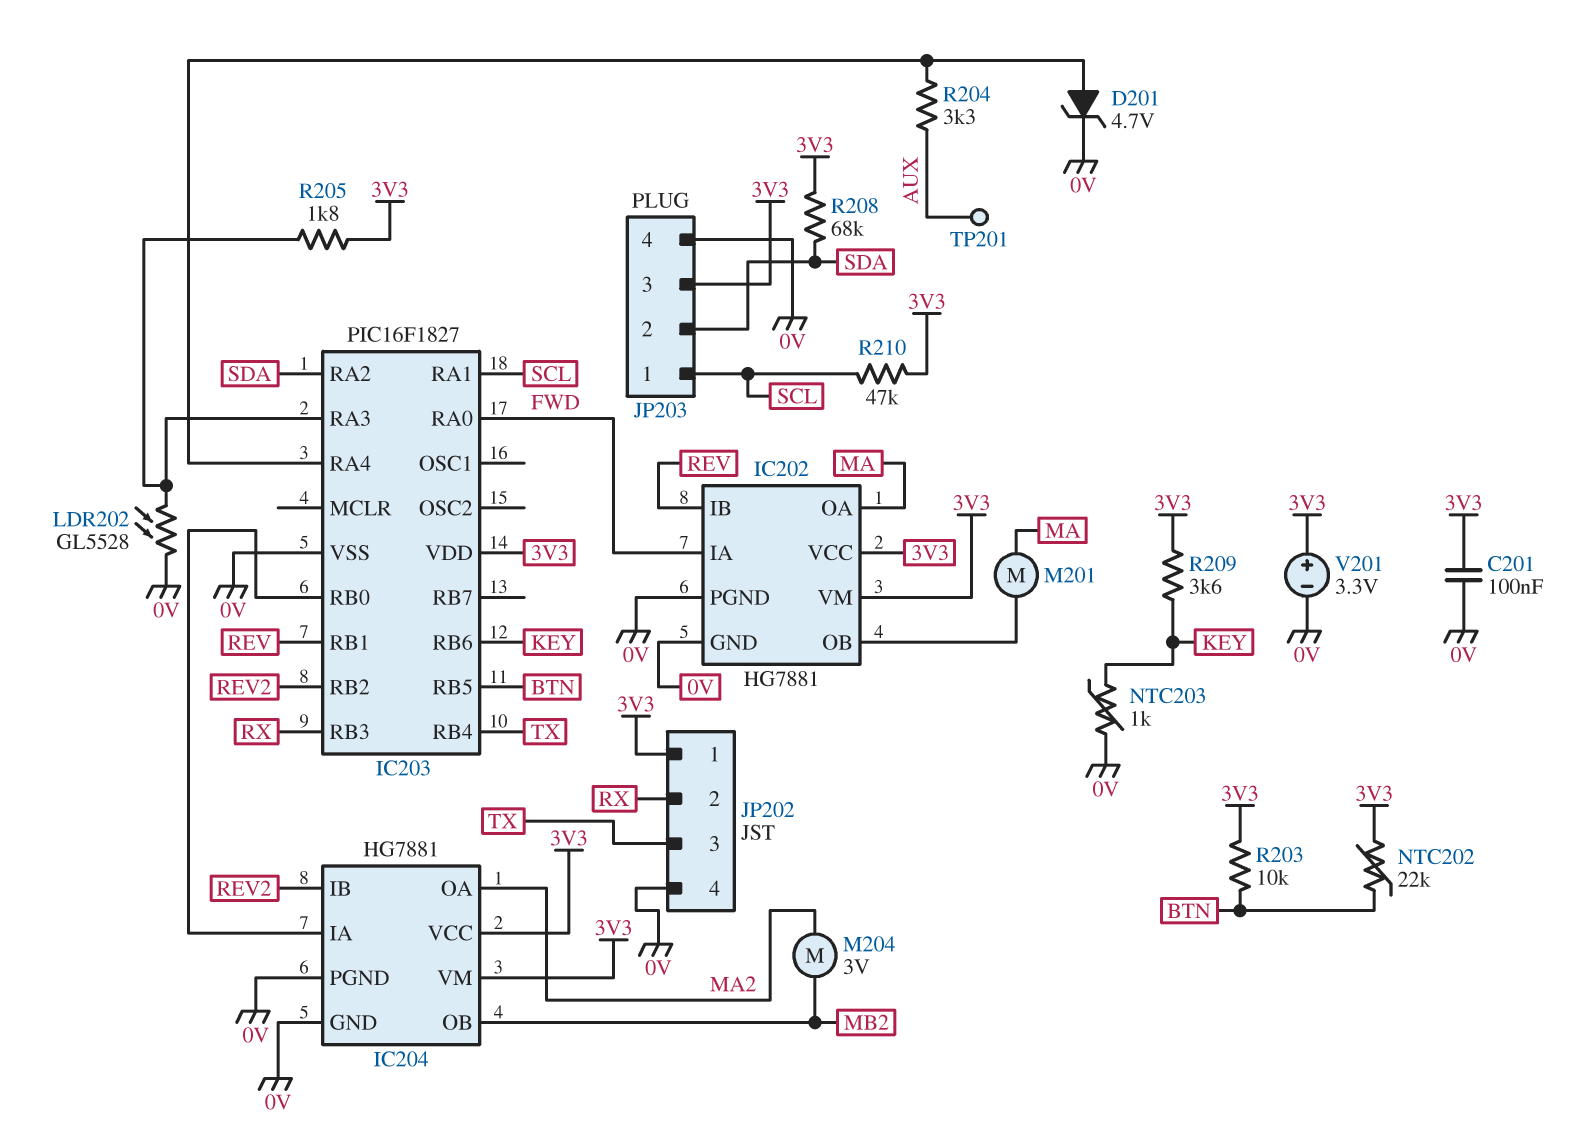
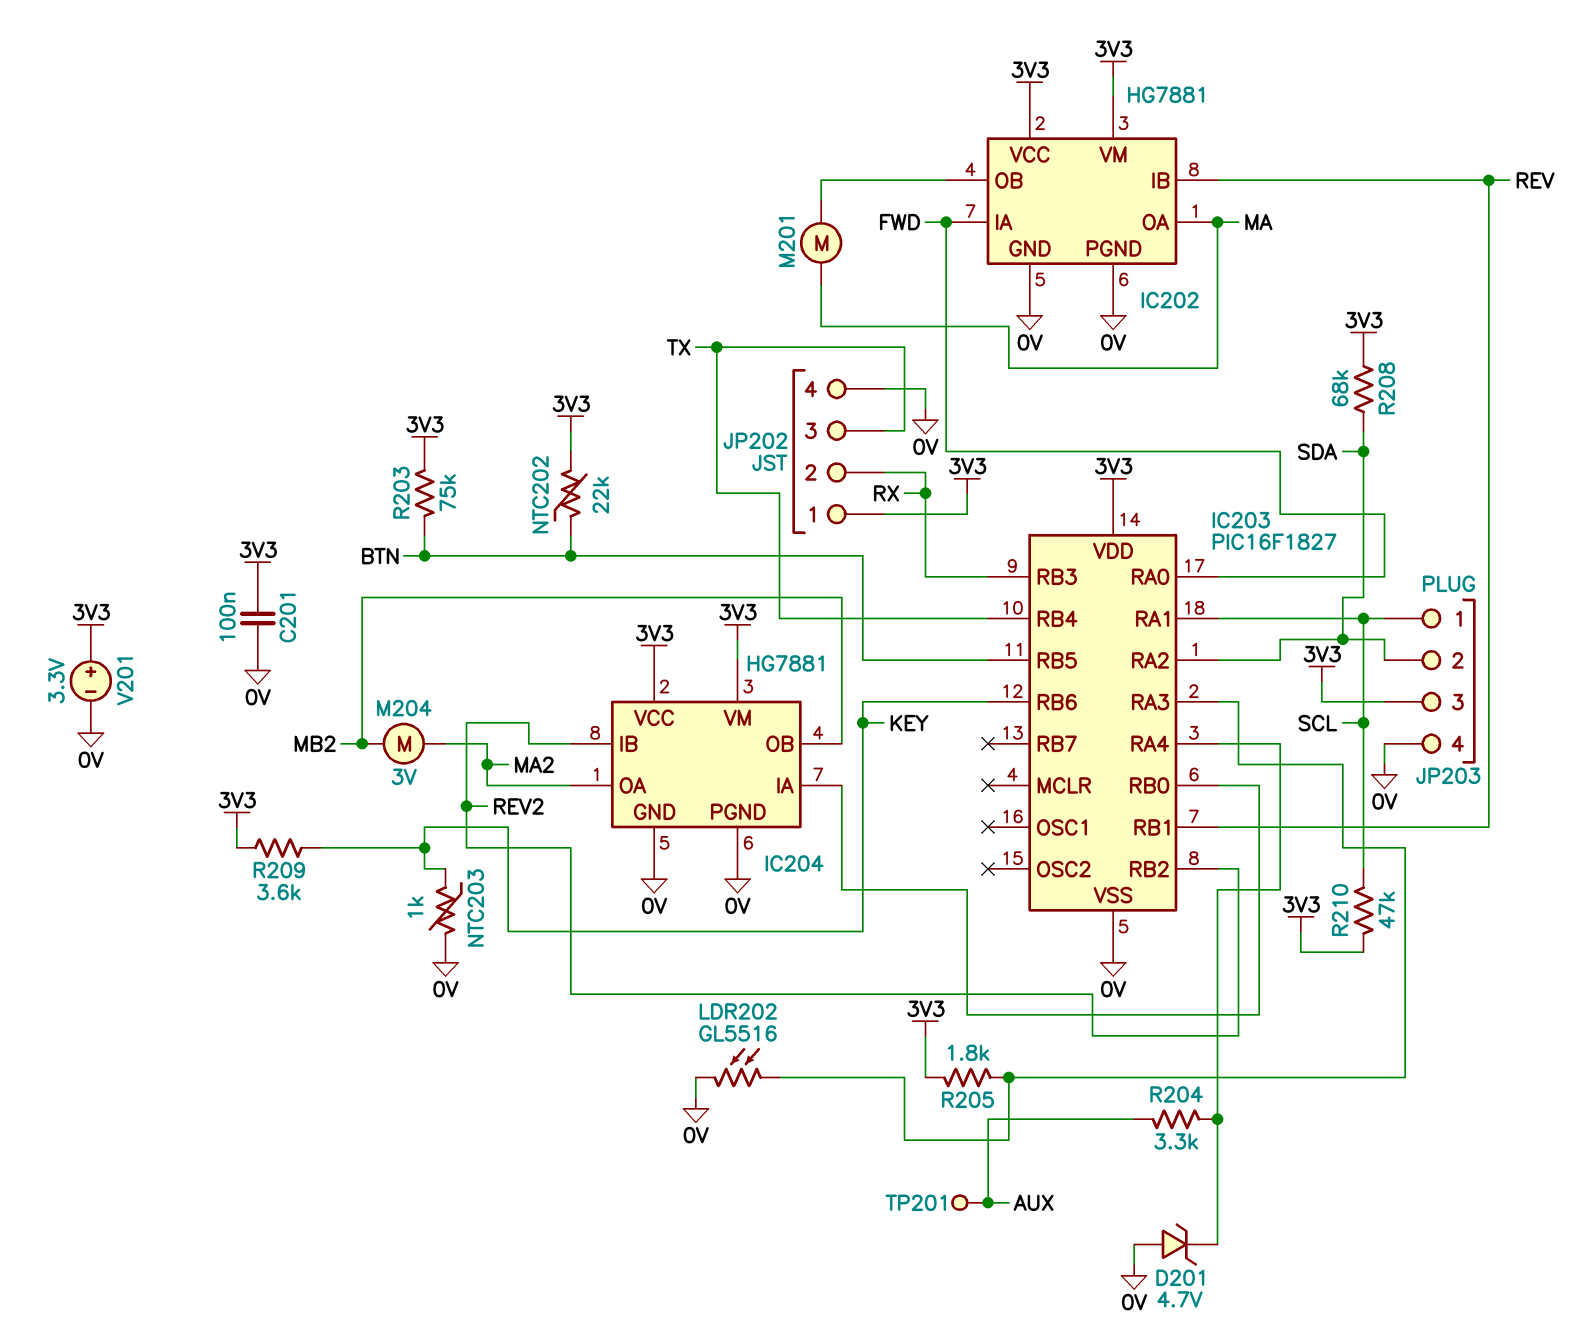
D201: zener 4.7V (A IC203/RA4, K 0V) -> zener 4.7V (A 0V, K IC203/RA4)
LDR202: GL5528 (0V, IC203/RA3) -> GL5516 (0V, IC203/RA3)
R203: 10k (3V3, BTN) -> 75k (3V3, BTN)

